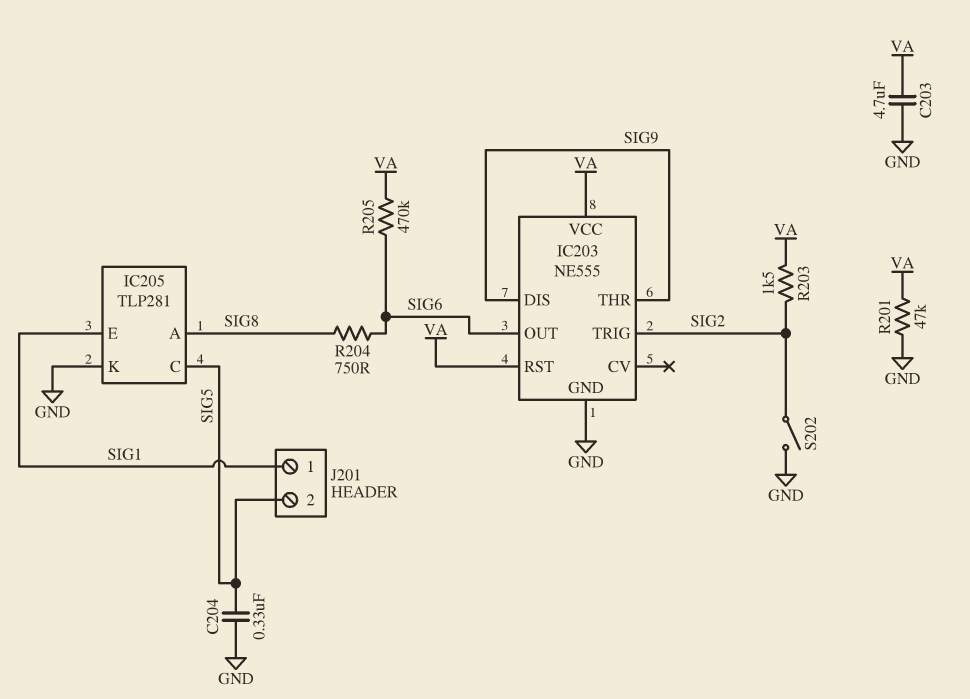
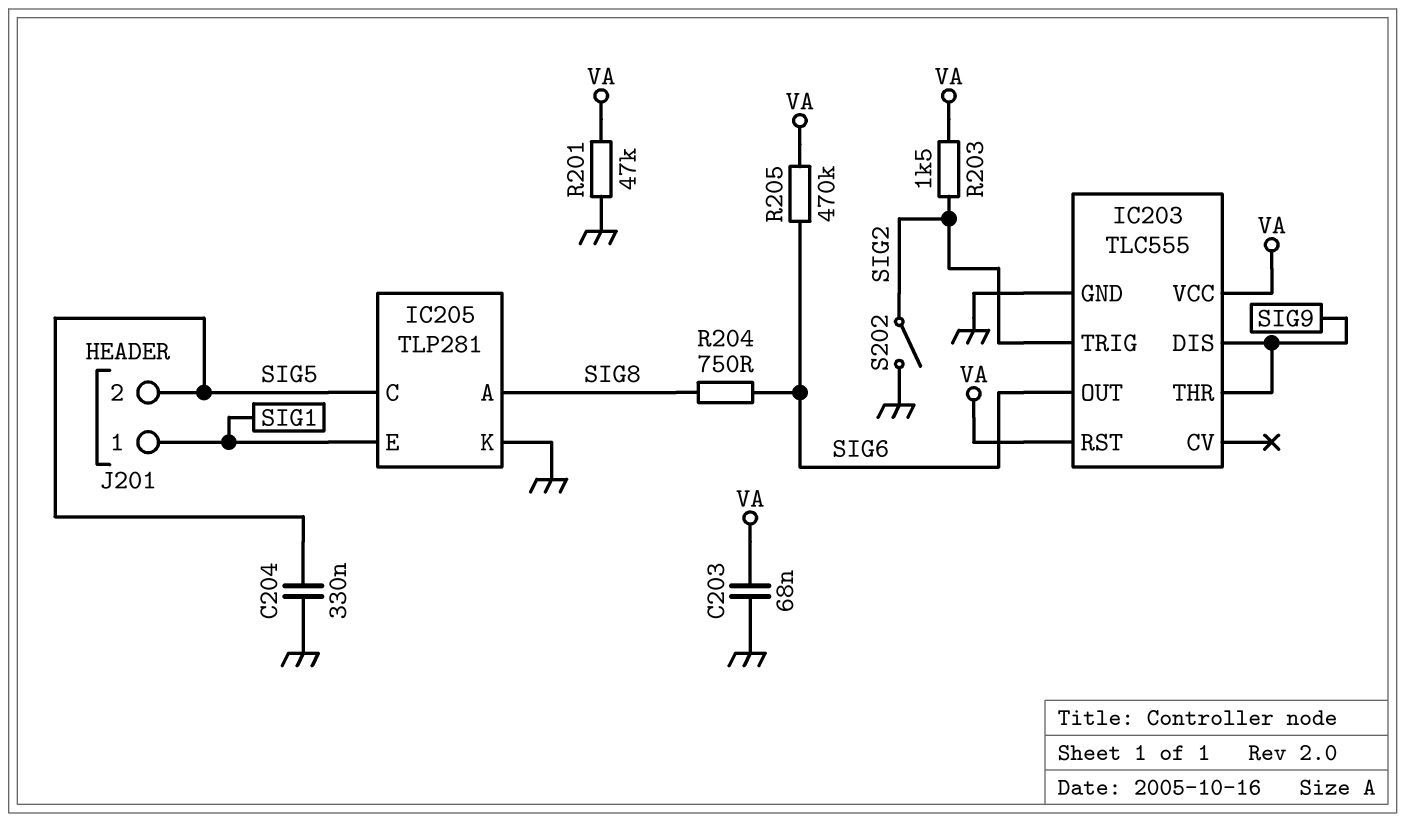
C203: 4.7uF (GND, VA) -> 68nF (GND, VA)
IC203: NE555 -> TLC555

